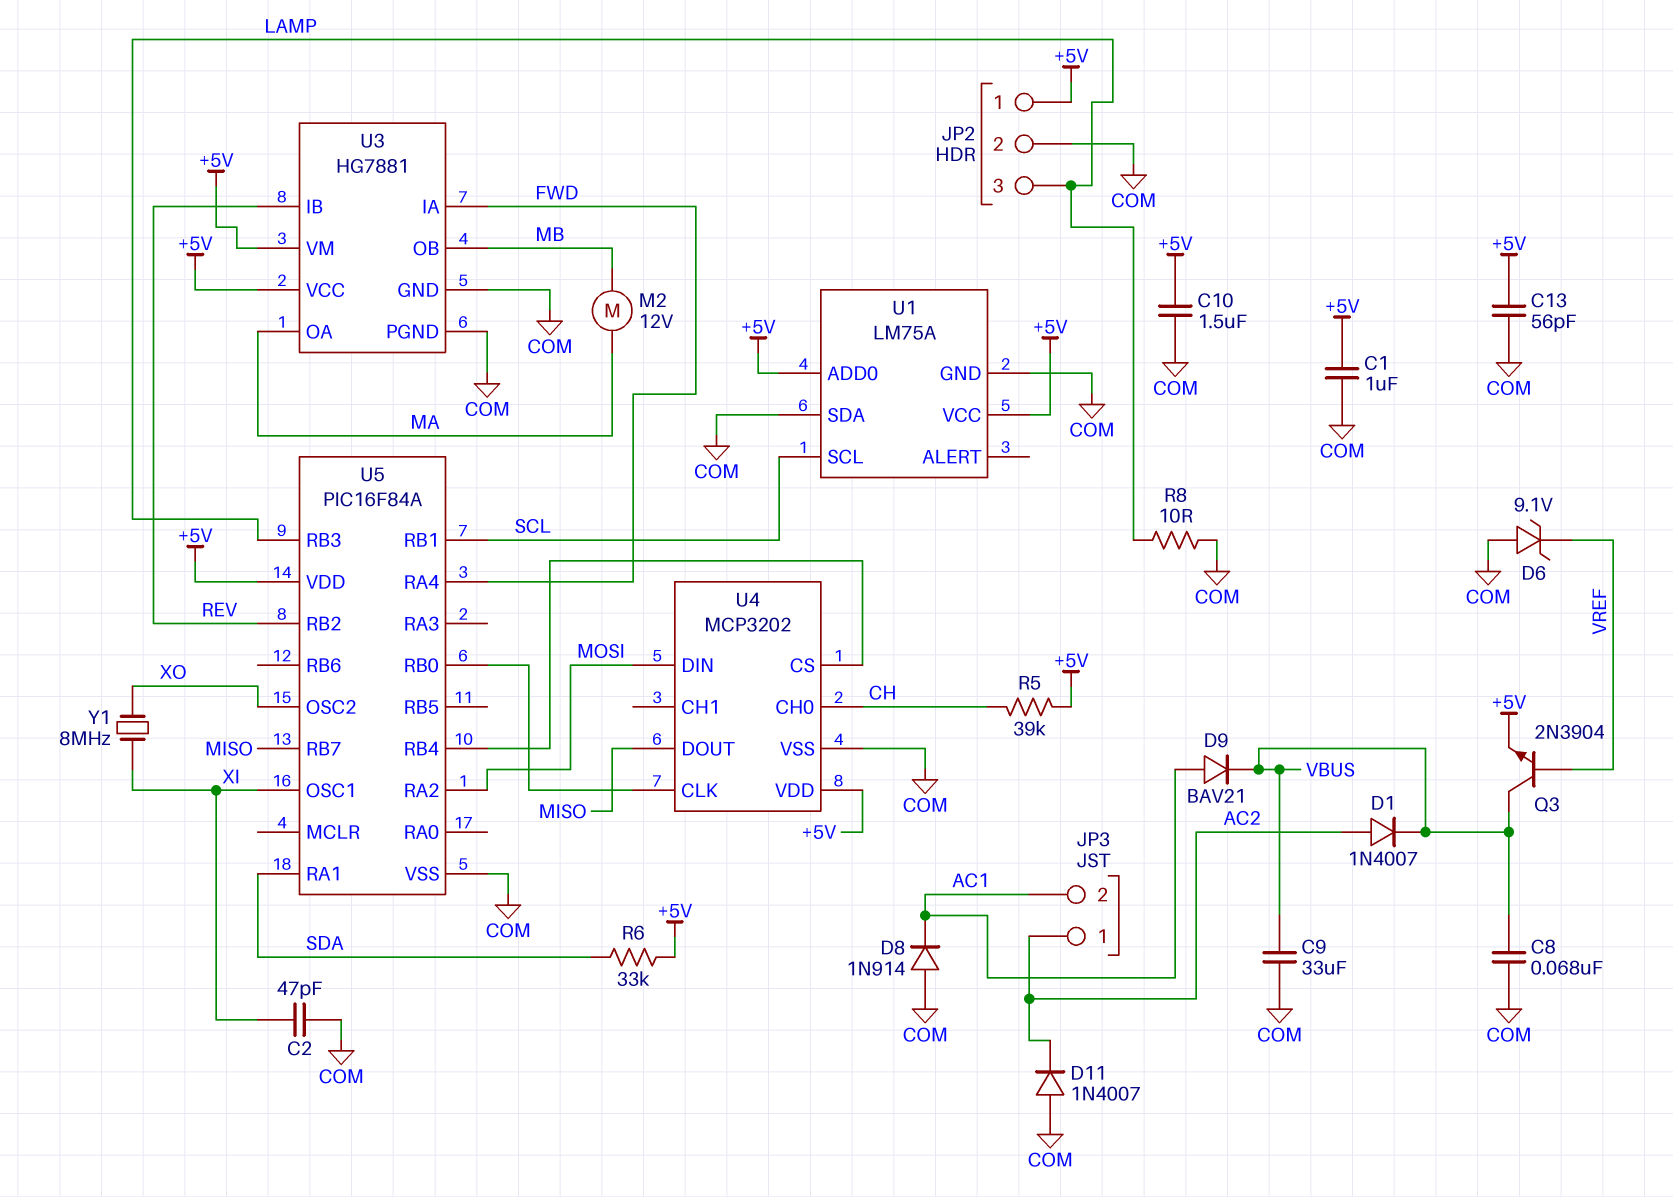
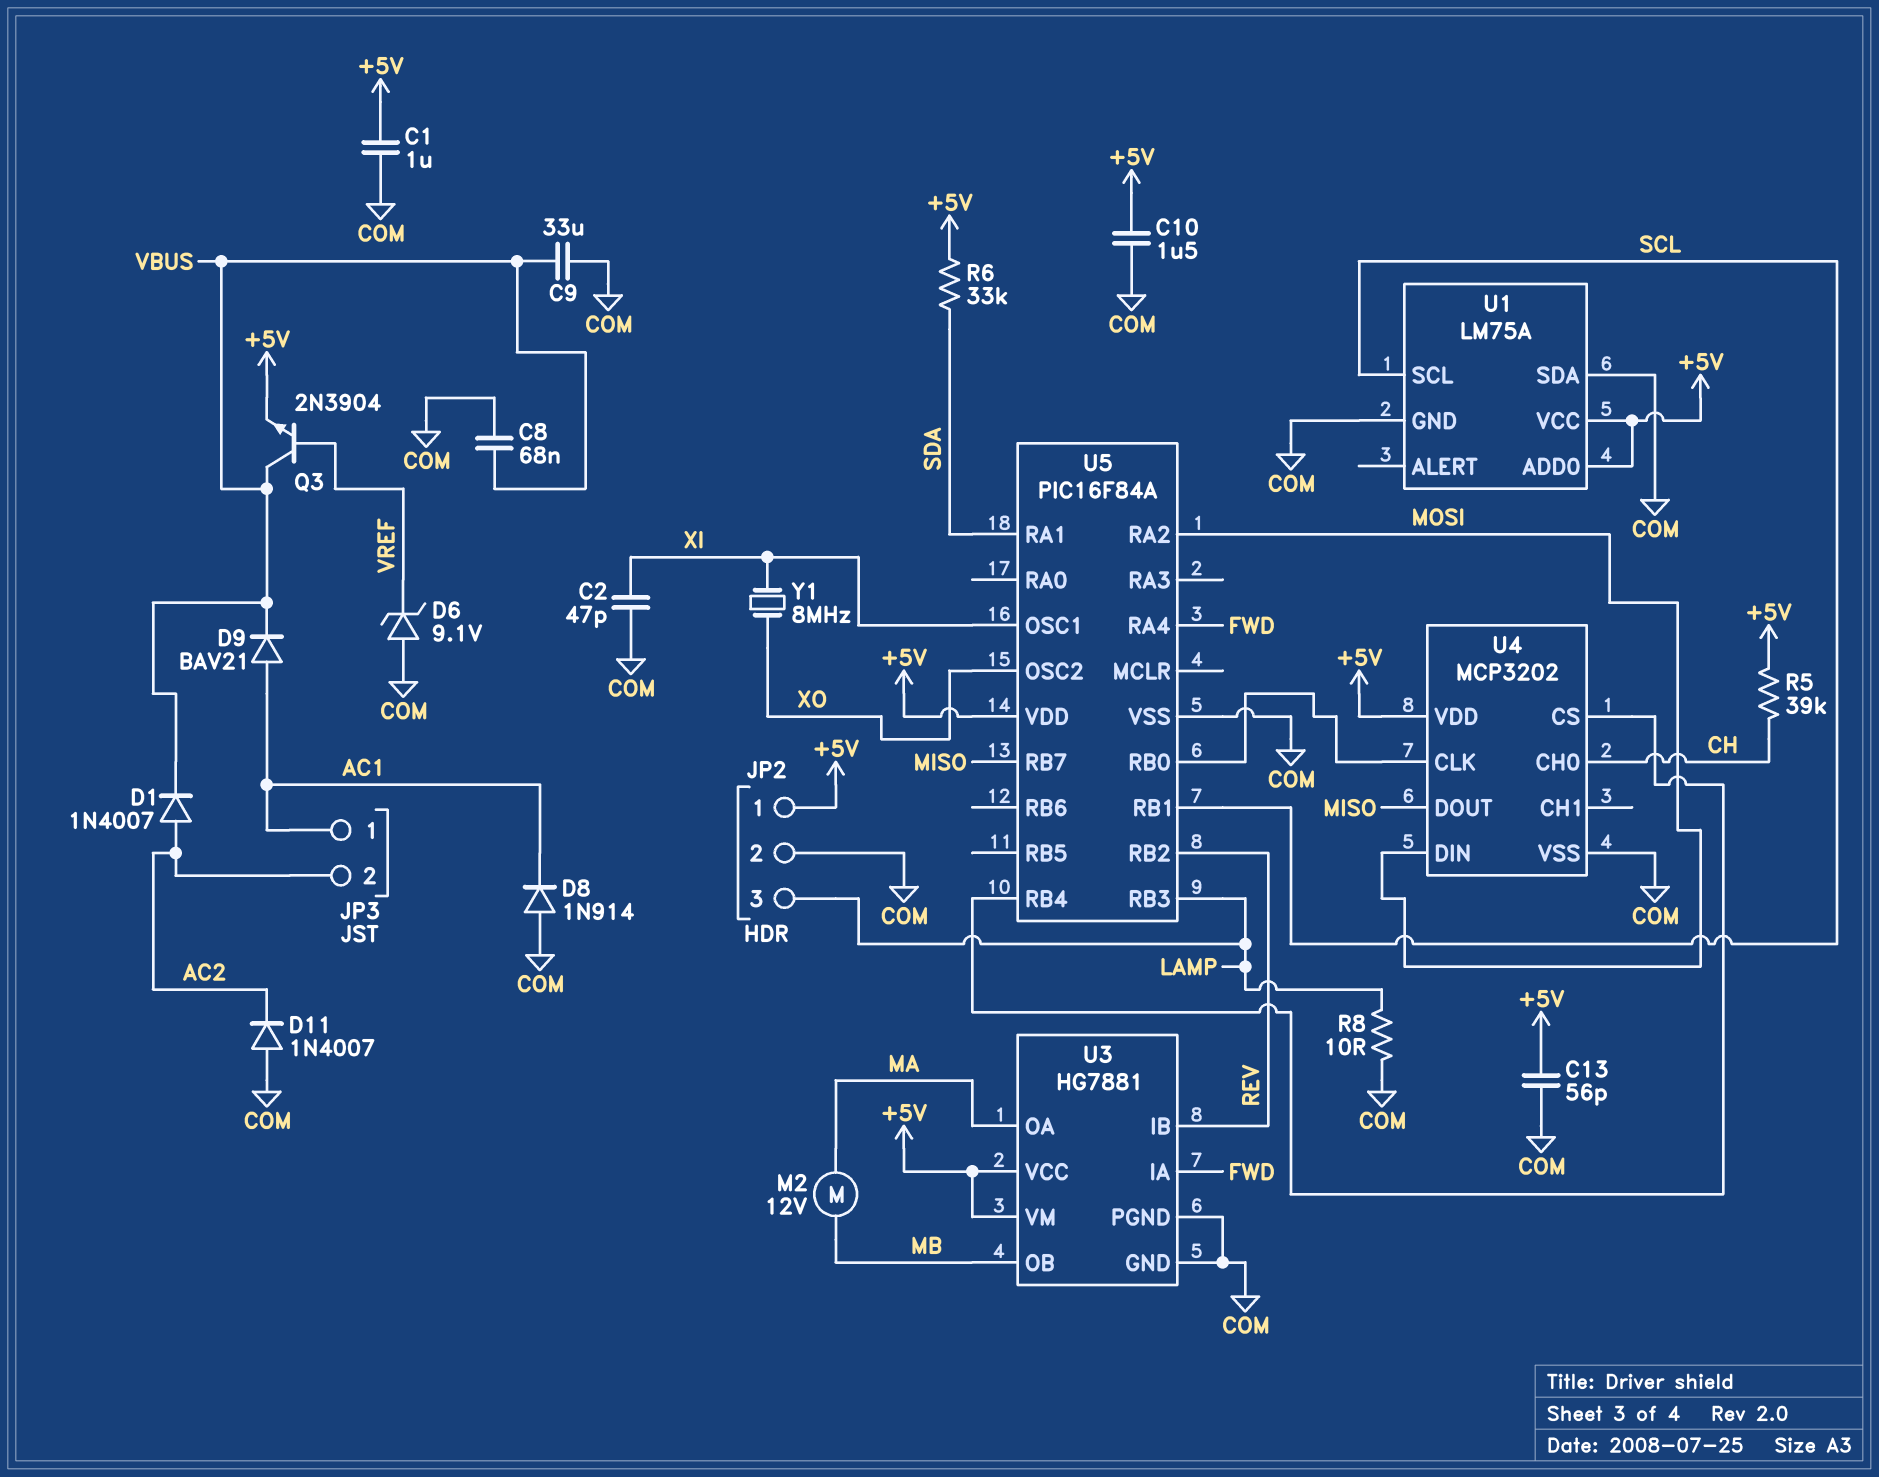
JP3 pin 1: AC2 -> AC1
JP3 pin 2: AC1 -> AC2

